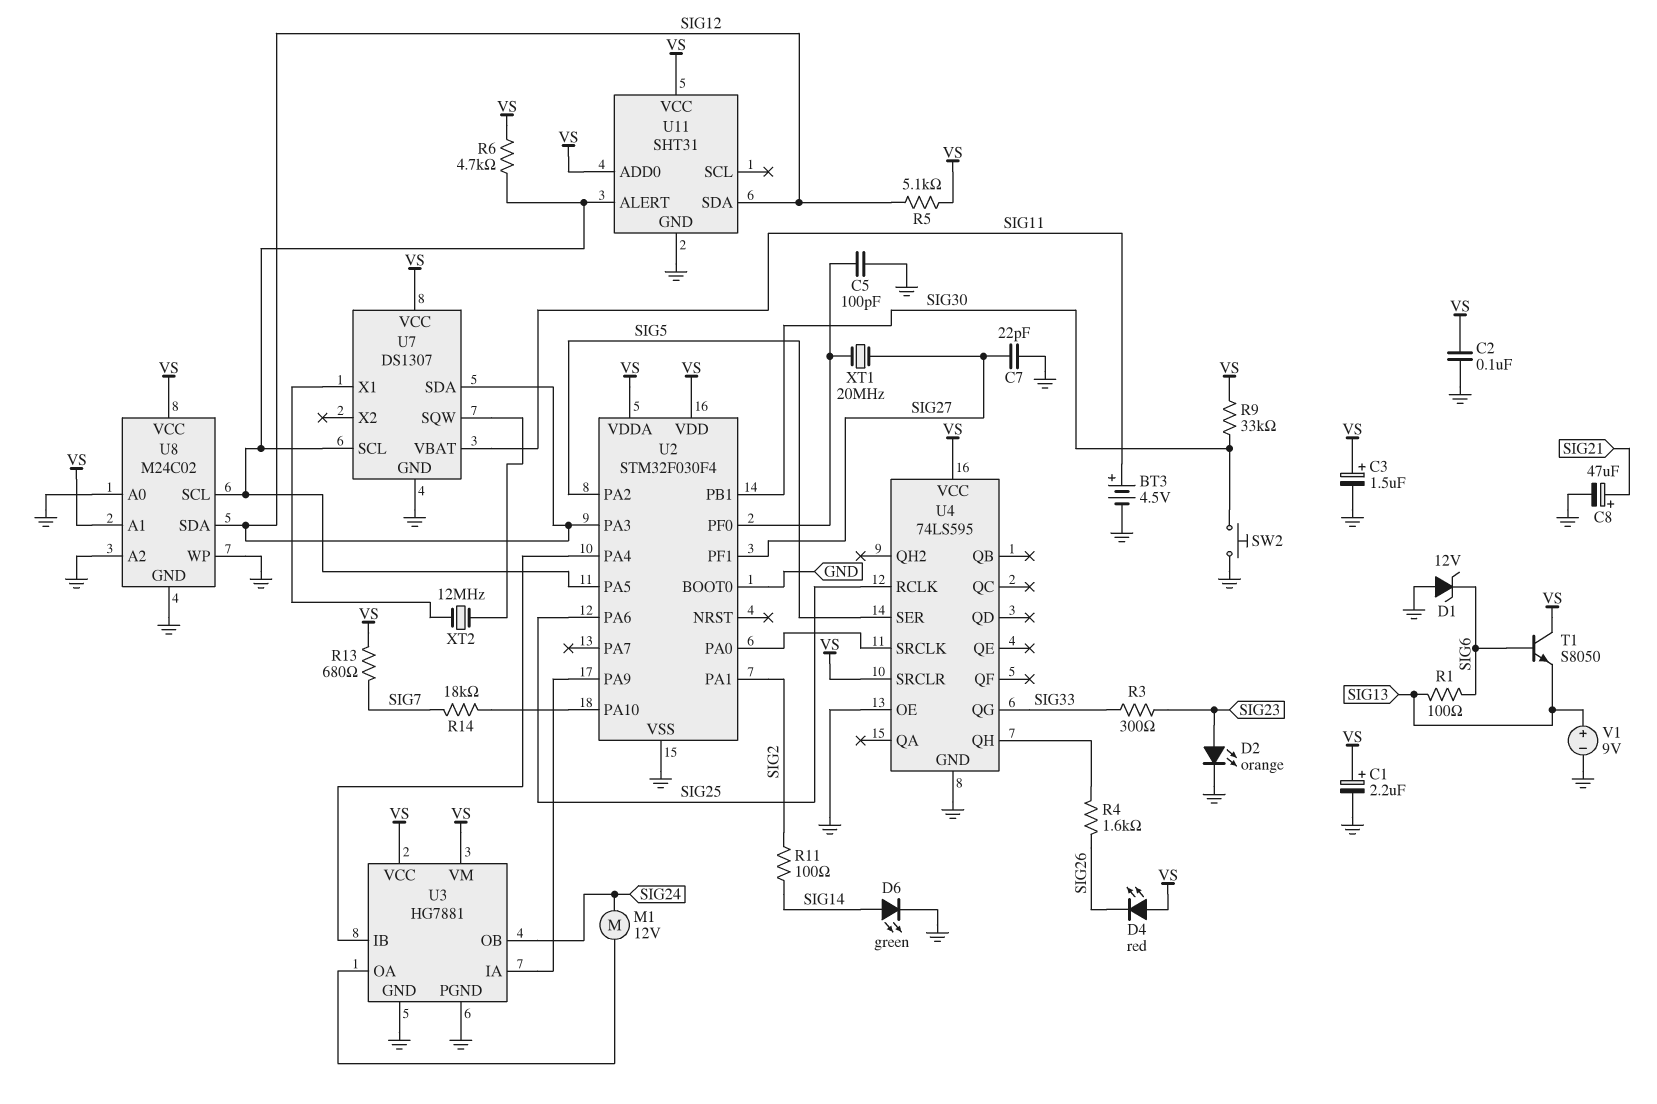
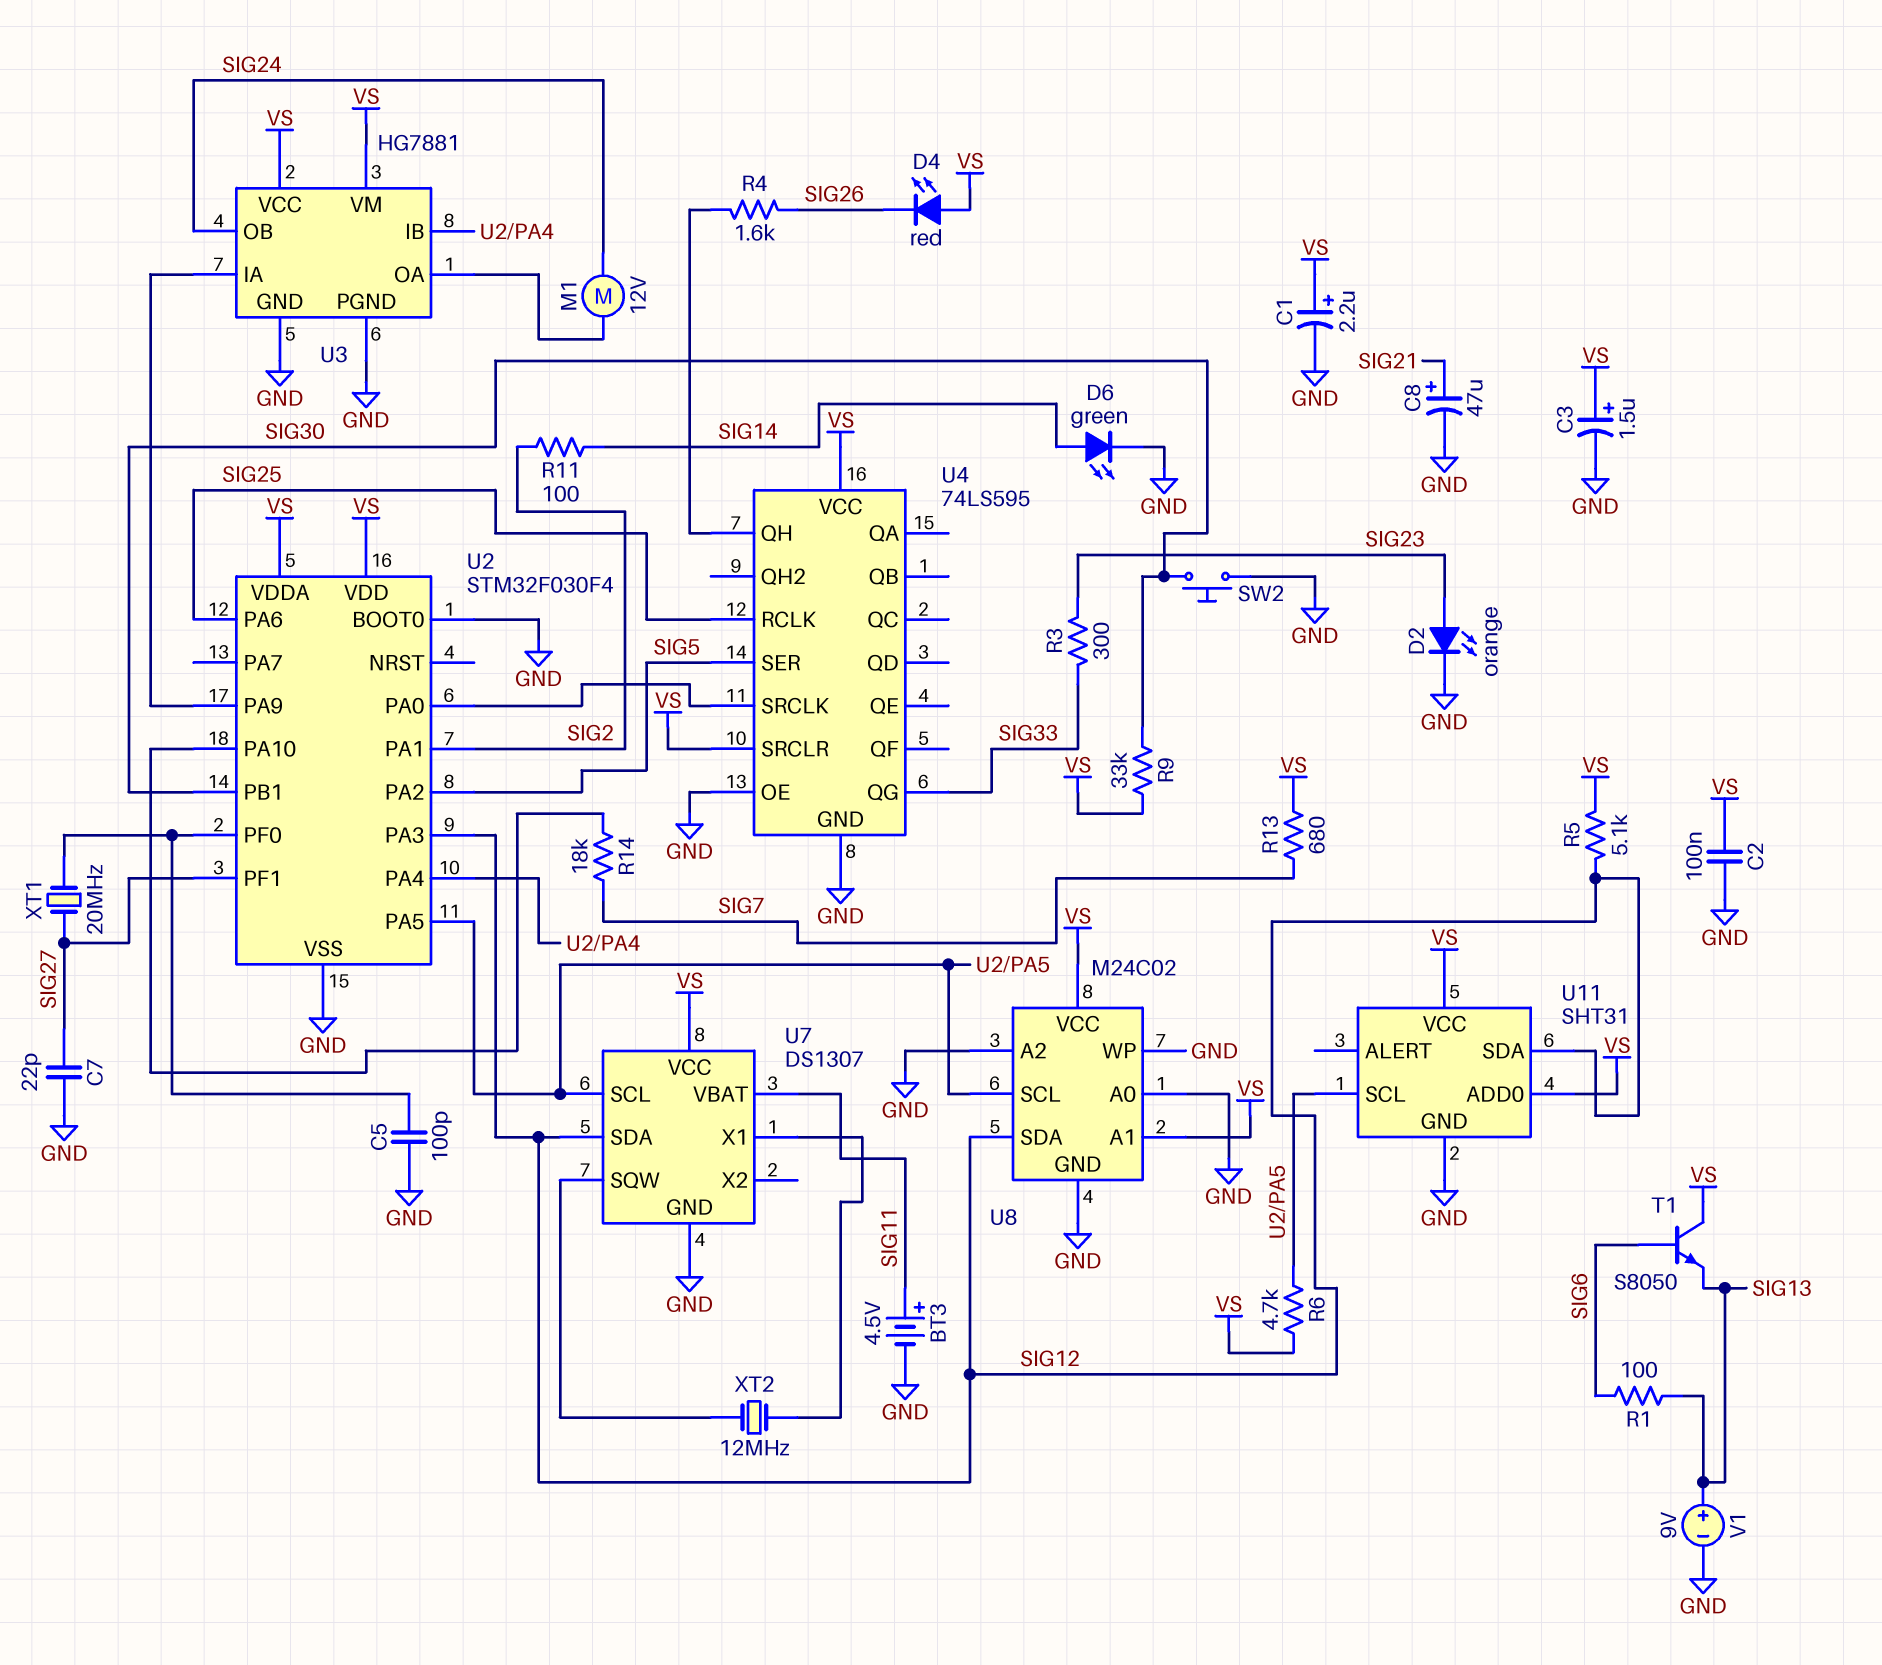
D1: zener 12V (A GND, K SIG6) -> none
U11 pin ALERT: U2/PA5 -> none
U11 pin SCL: none -> U2/PA5

